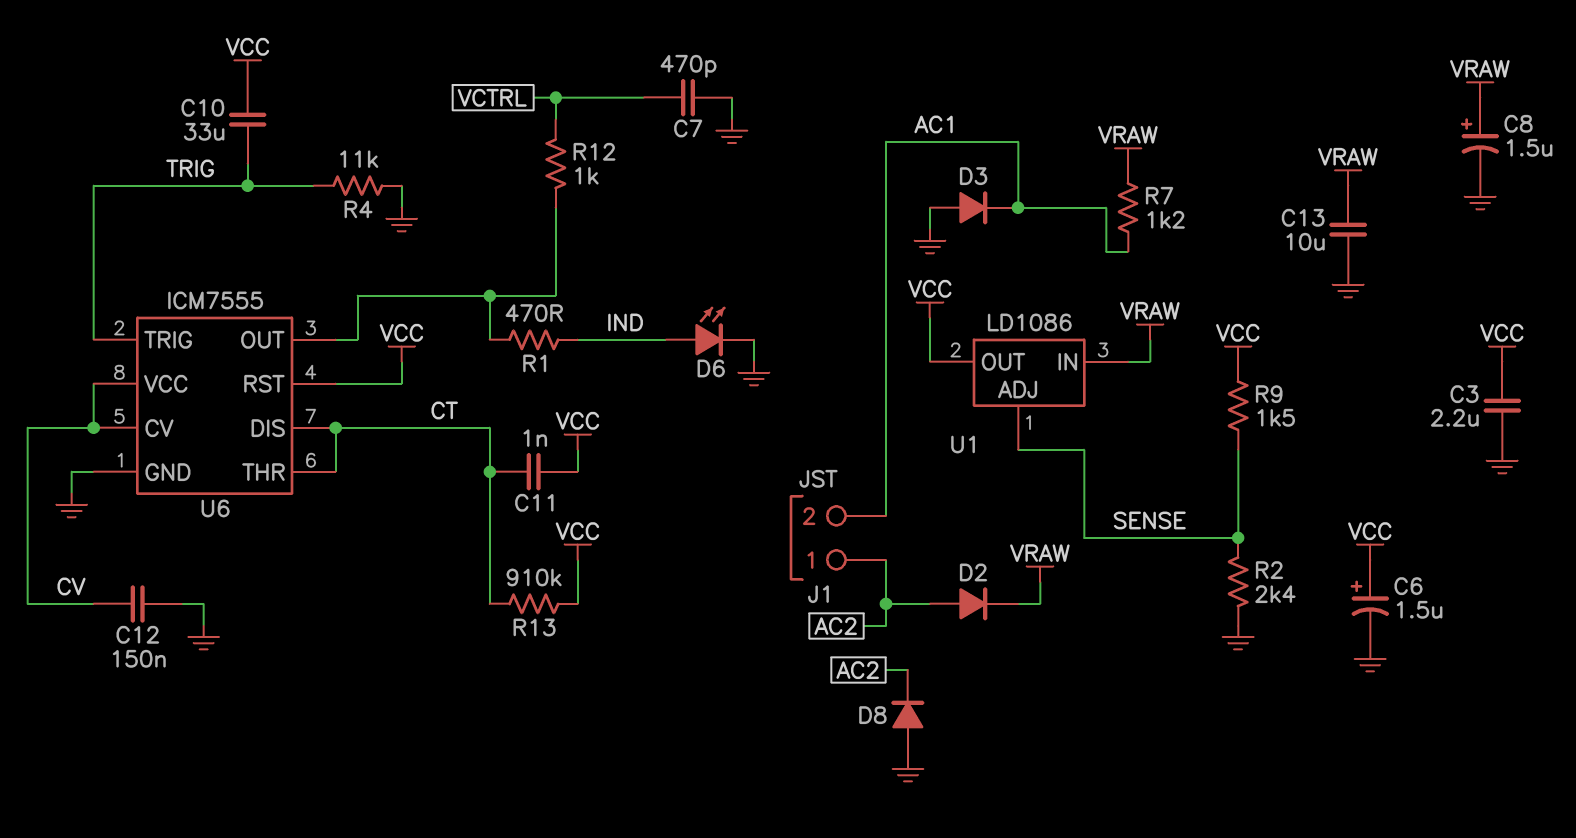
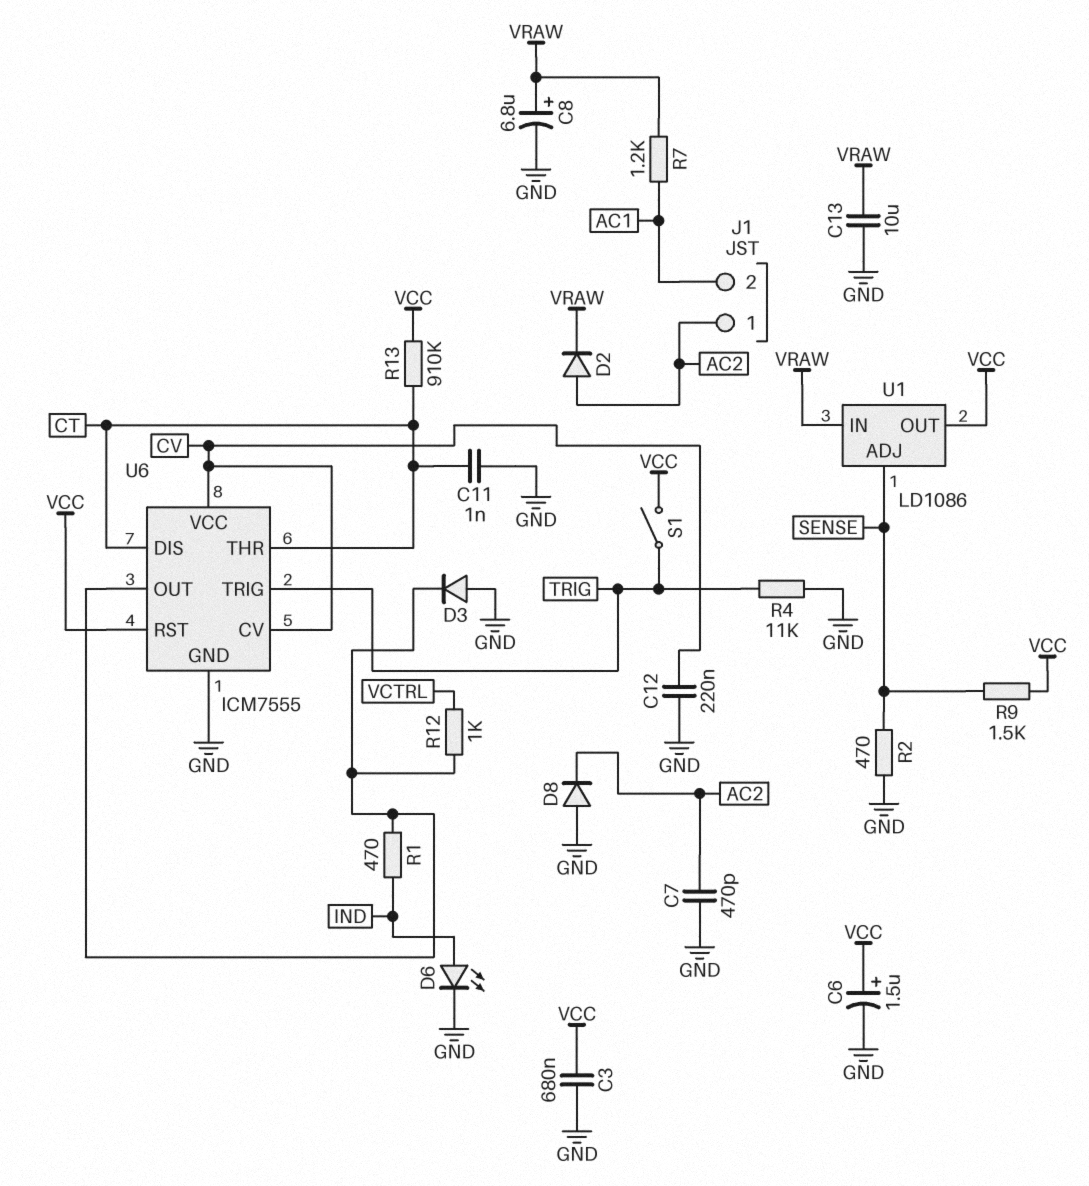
C3: 2.2uF (GND, VCC) -> 680nF (GND, VCC)
C7: 470pF (GND, VCTRL) -> 470pF (AC2, GND)
C8: 1.5uF (plus VRAW, minus GND) -> 6.8uF (plus VRAW, minus GND)
C10: 33uF (TRIG, VCC) -> none
C11: 1nF (CT, VCC) -> 1nF (CT, GND)
C12: 150nF (CV, GND) -> 220nF (CV, GND)
D3: diode (A GND, K AC1) -> diode (A GND, K U6/OUT)
R2: 2.4k (GND, SENSE) -> 470 (GND, SENSE)
S1: none -> switch (TRIG, VCC)

